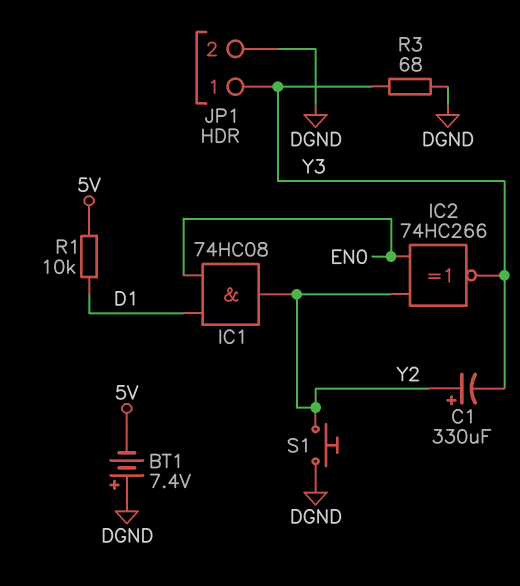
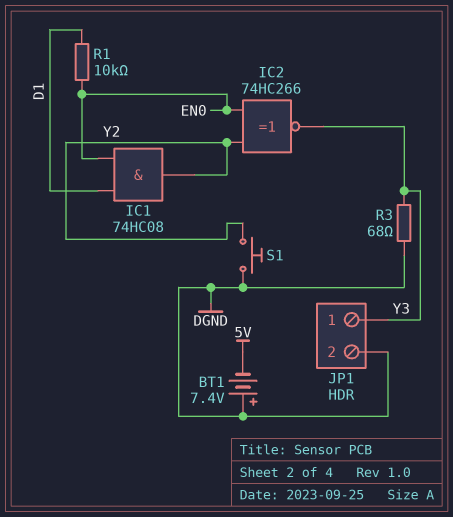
C1: 330uF (plus Y2, minus Y3) -> none
R1: 10k (5V, D1) -> 10k (D1, EN0)

